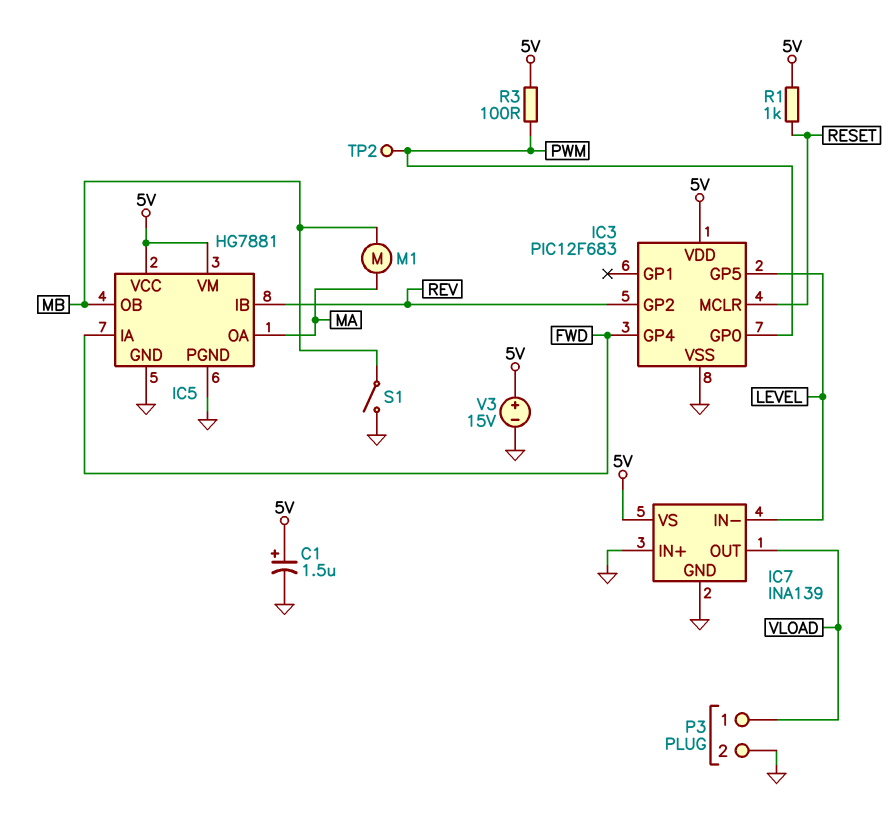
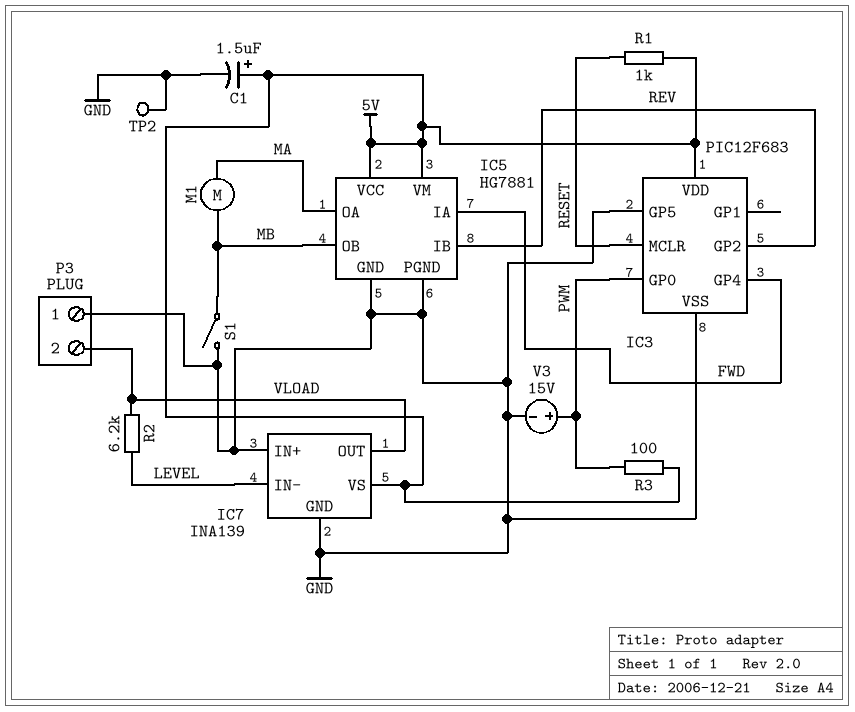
IC3 pin GP5: LEVEL -> GND
P3 pin 1: VLOAD -> GND
P3 pin 2: GND -> VLOAD
R2: none -> 6.2k (LEVEL, VLOAD)
TP2: test point (PWM) -> test point (GND)
V3: 15V (plus 5V, minus GND) -> 15V (plus PWM, minus GND)

